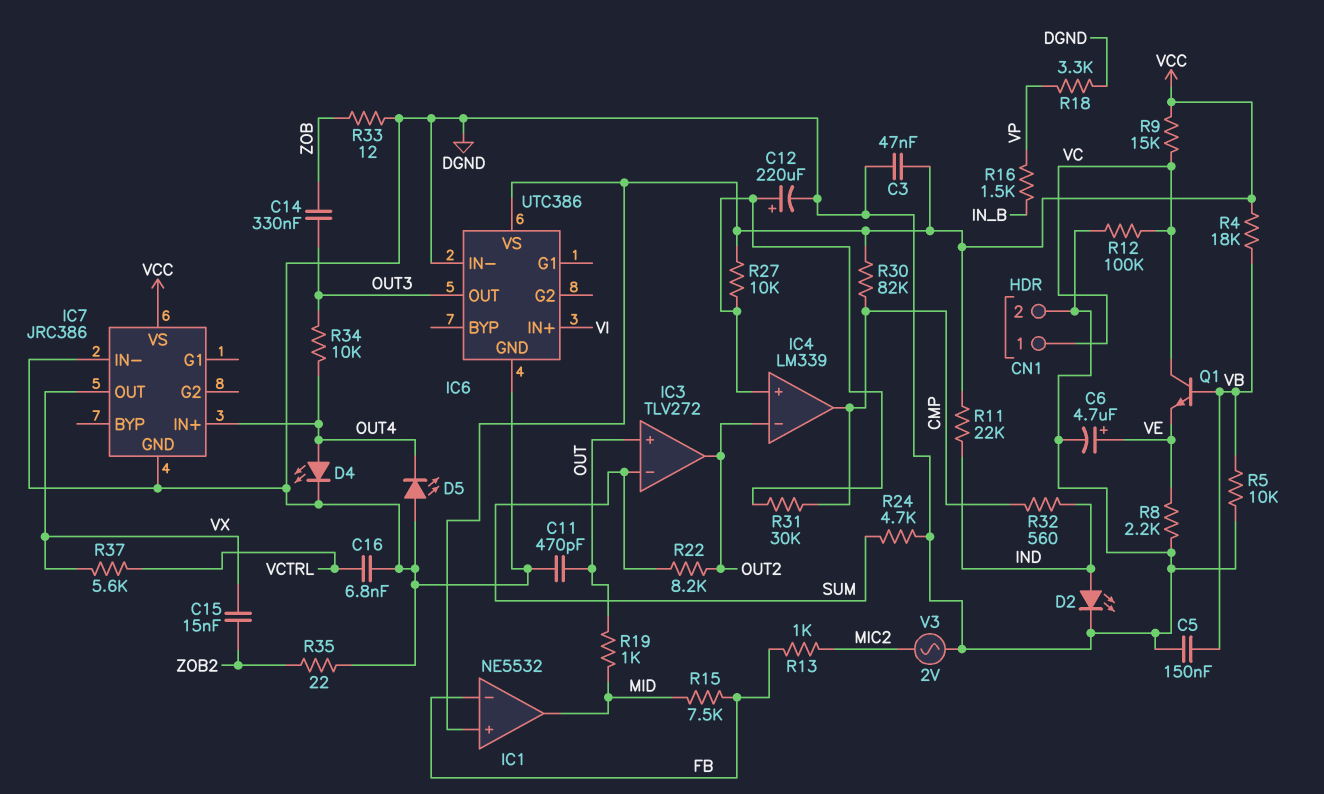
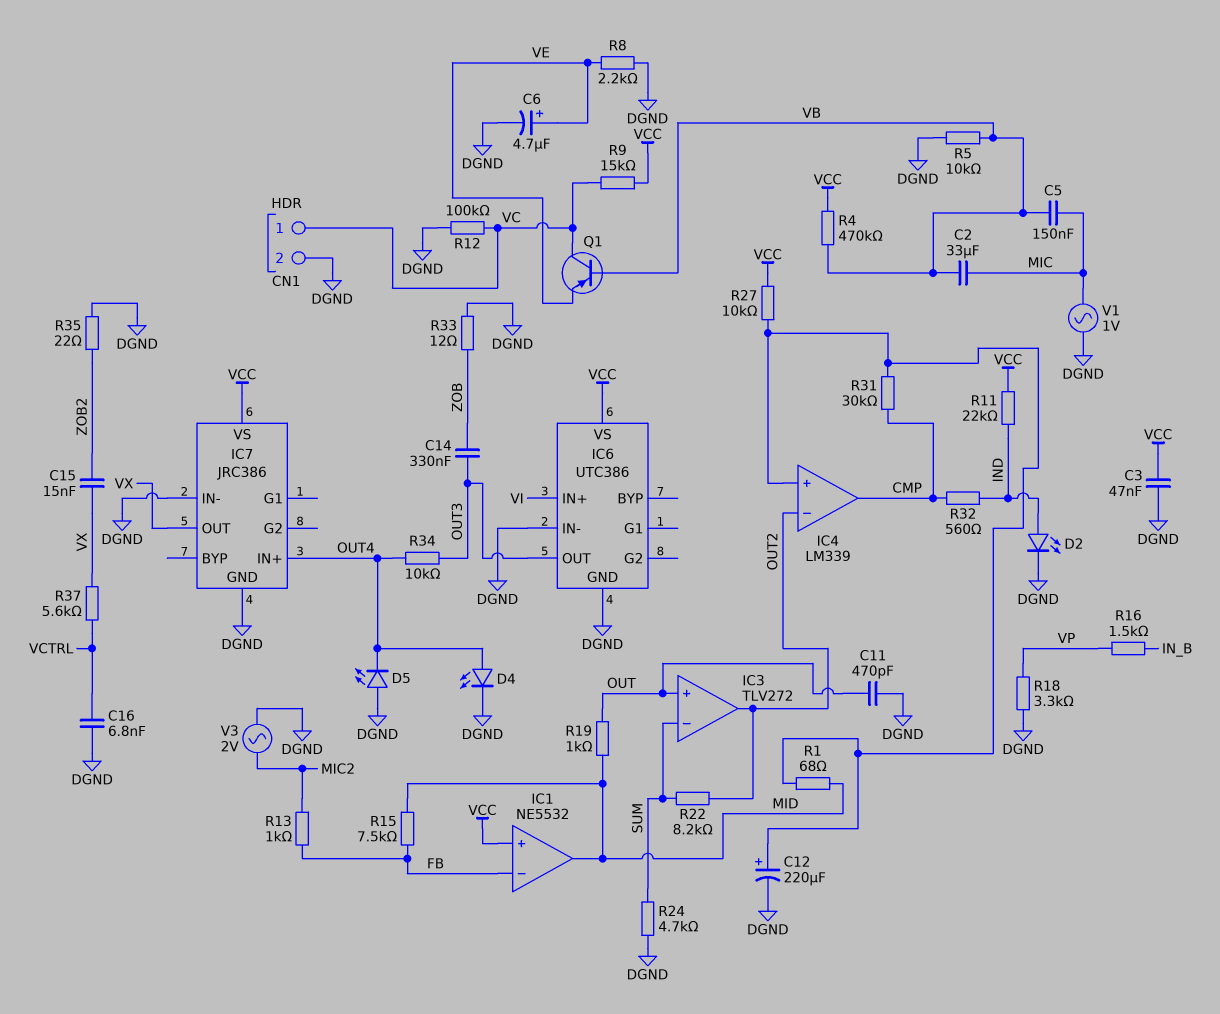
C2: none -> 33uF (MIC, VB)
C5: 150nF (DGND, VB) -> 150nF (MIC, VB)
Q1: NPN (B VB, C VC, E VE) -> PNP (B VB, C VC, E VE)
R1: none -> 68 (IC4/in+, MID)
R4: 18k (VB, VCC) -> 470k (VB, VCC)
R30: 82k (CMP, VCC) -> none
V1: none -> AC 1V (DGND, MIC)

